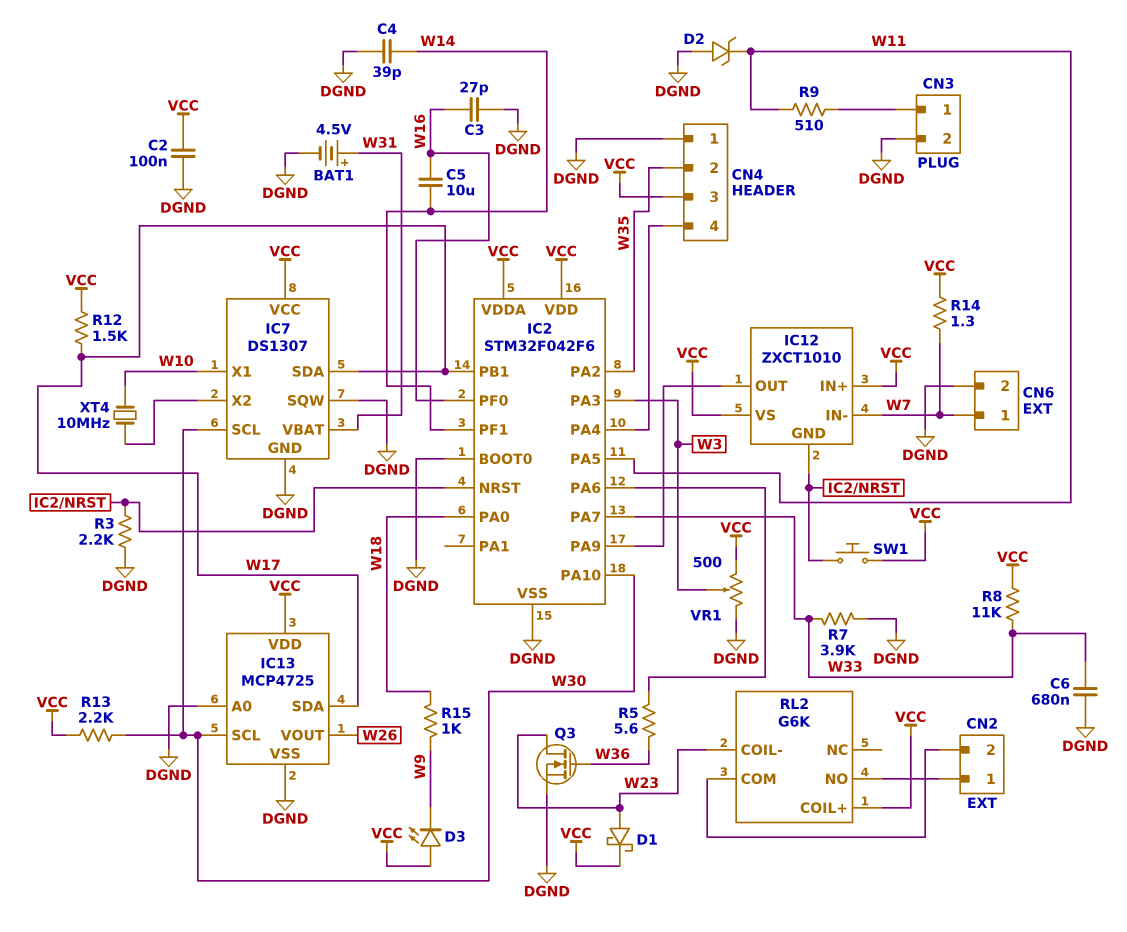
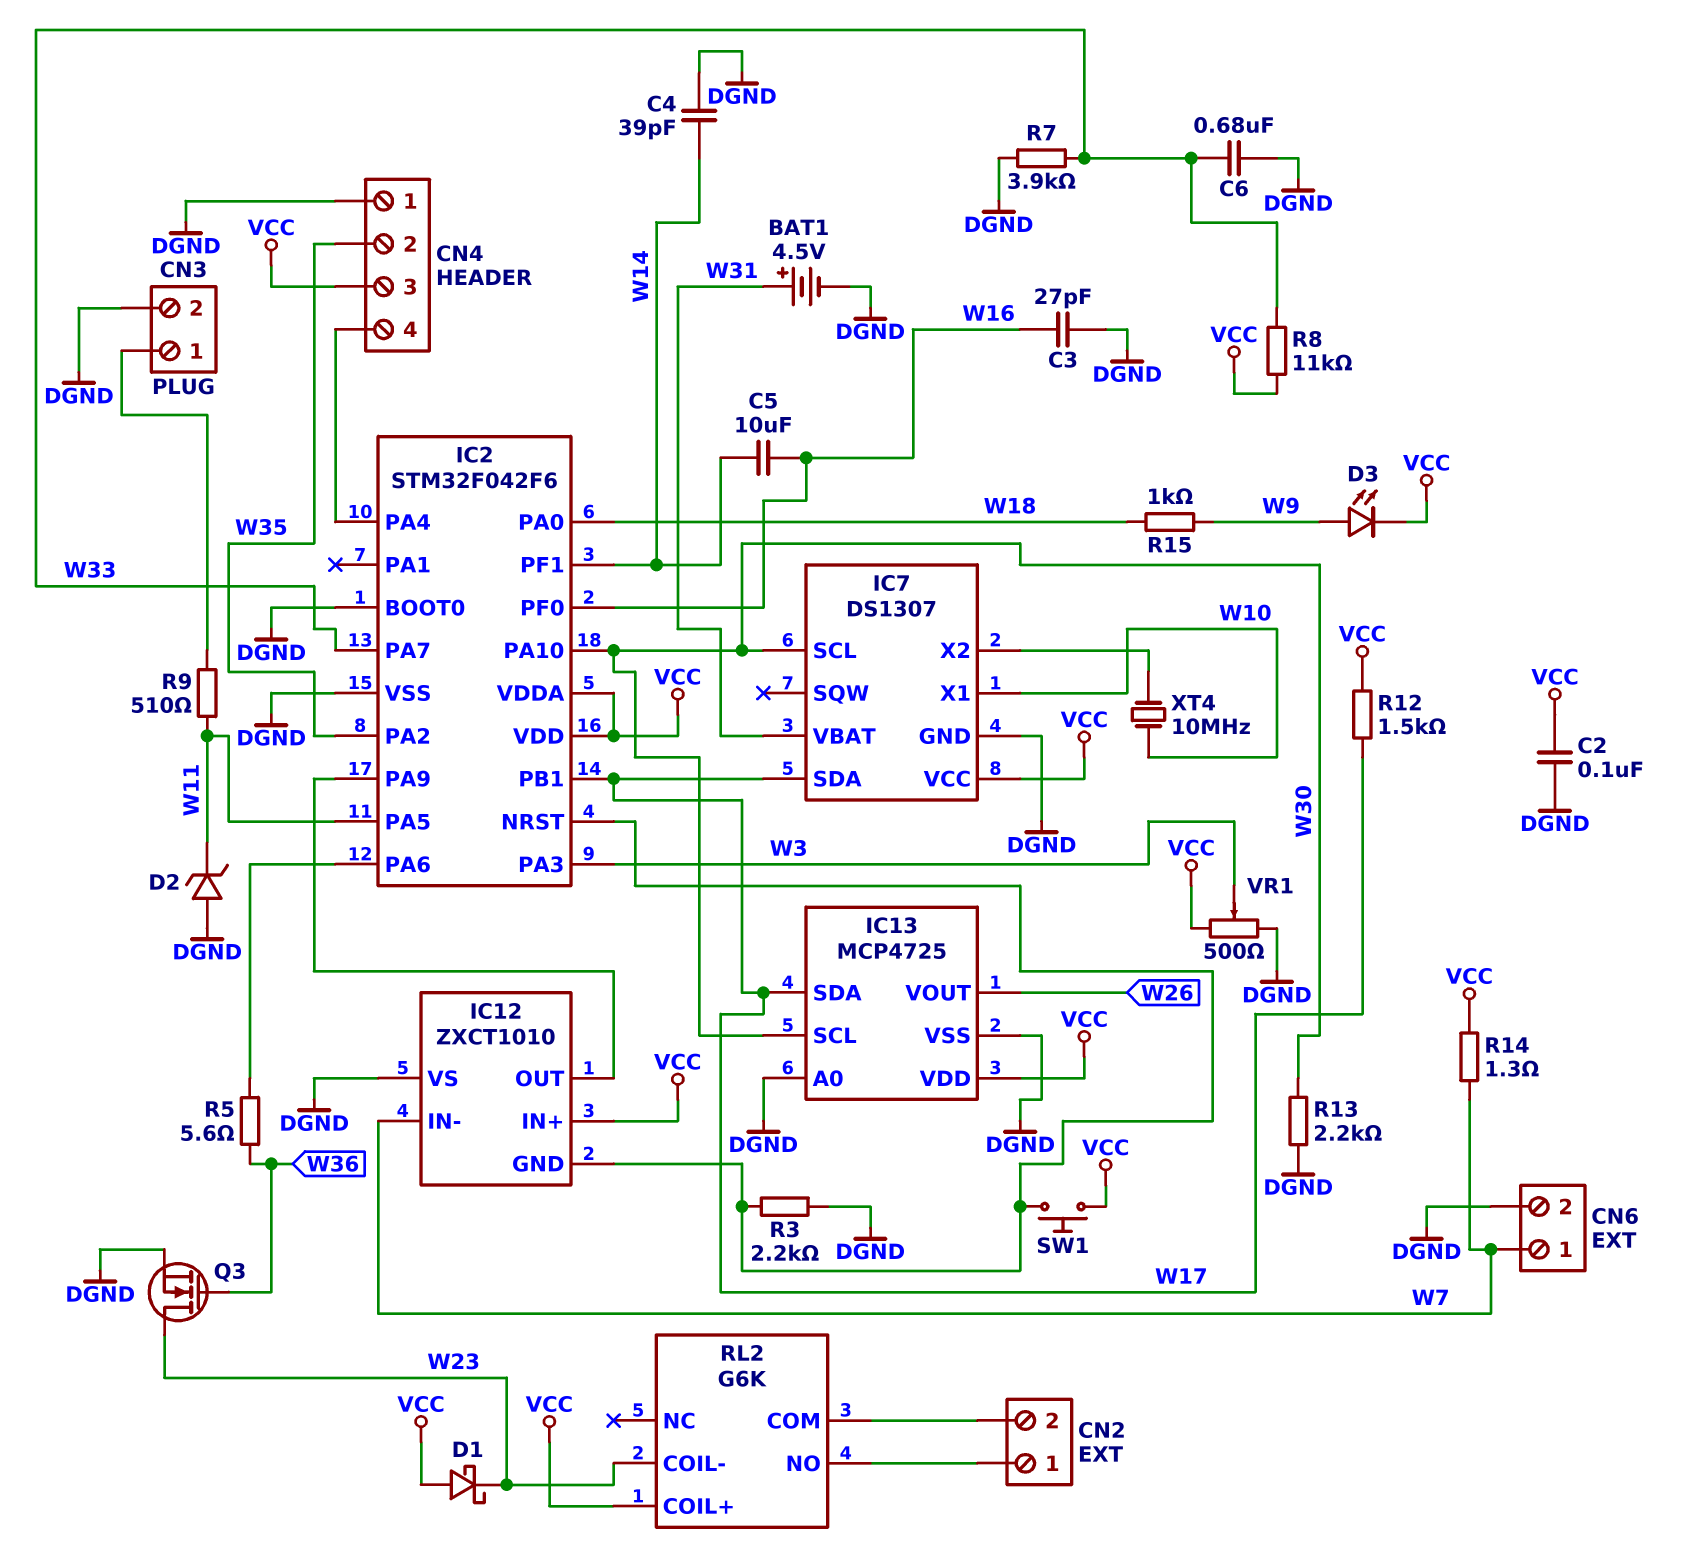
D1: schottky (A W23, K VCC) -> schottky (A VCC, K W23)
D3: LED (A VCC, K W9) -> LED (A W9, K VCC)
IC7 pin SQW: DGND -> none
IC12 pin VS: VCC -> DGND
R13: 2.2k (VCC, W30) -> 2.2k (DGND, W30)

